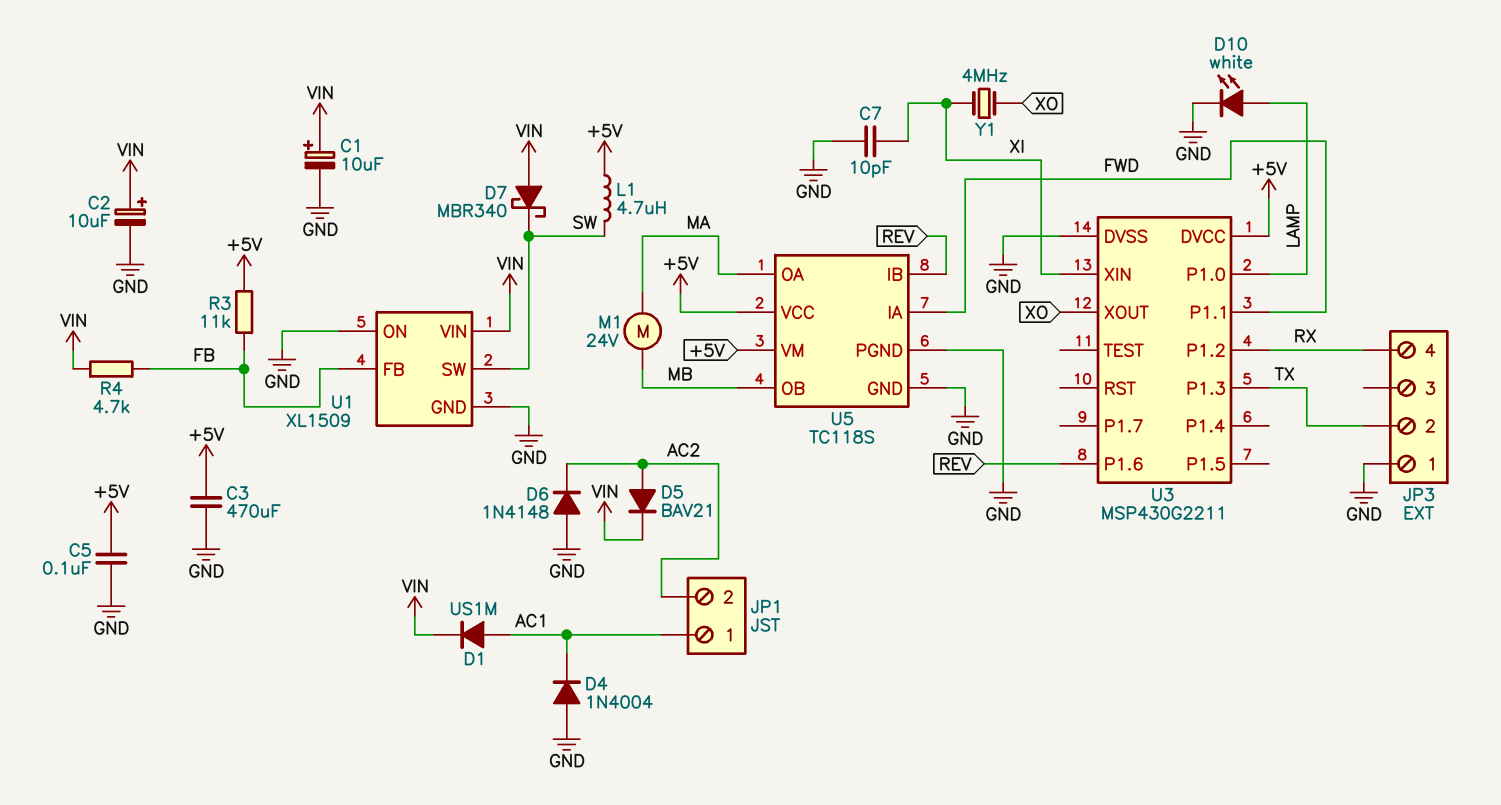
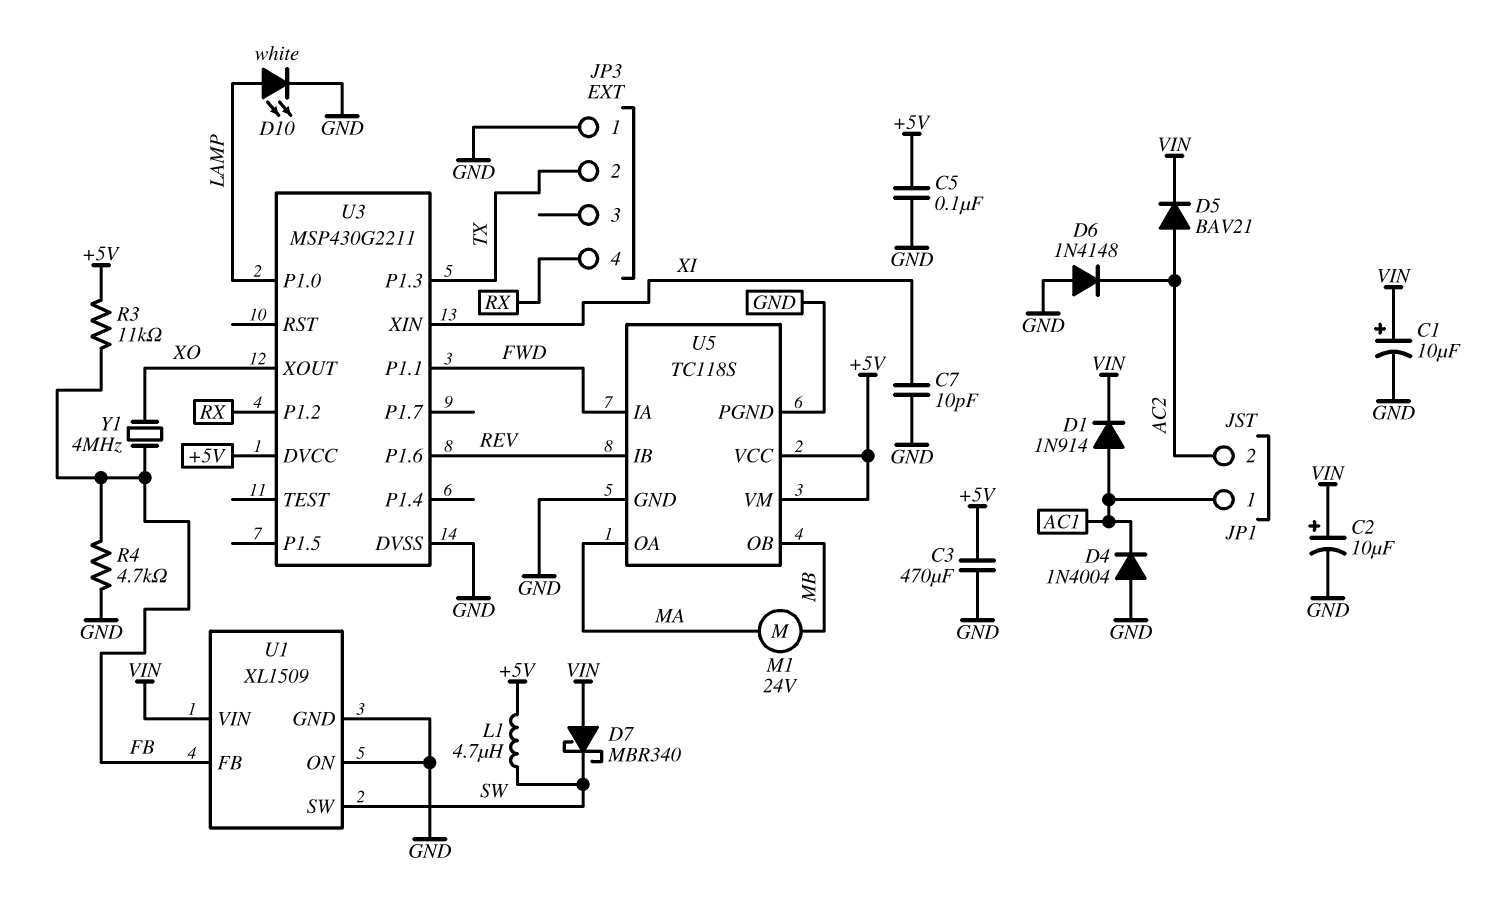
D1: diode US1M (A AC1, K VIN) -> diode 1N914 (A AC1, K VIN)
R4: 4.7k (FB, VIN) -> 4.7k (FB, GND)
Y1: 4MHz (XI, XO) -> 4MHz (FB, XO)

